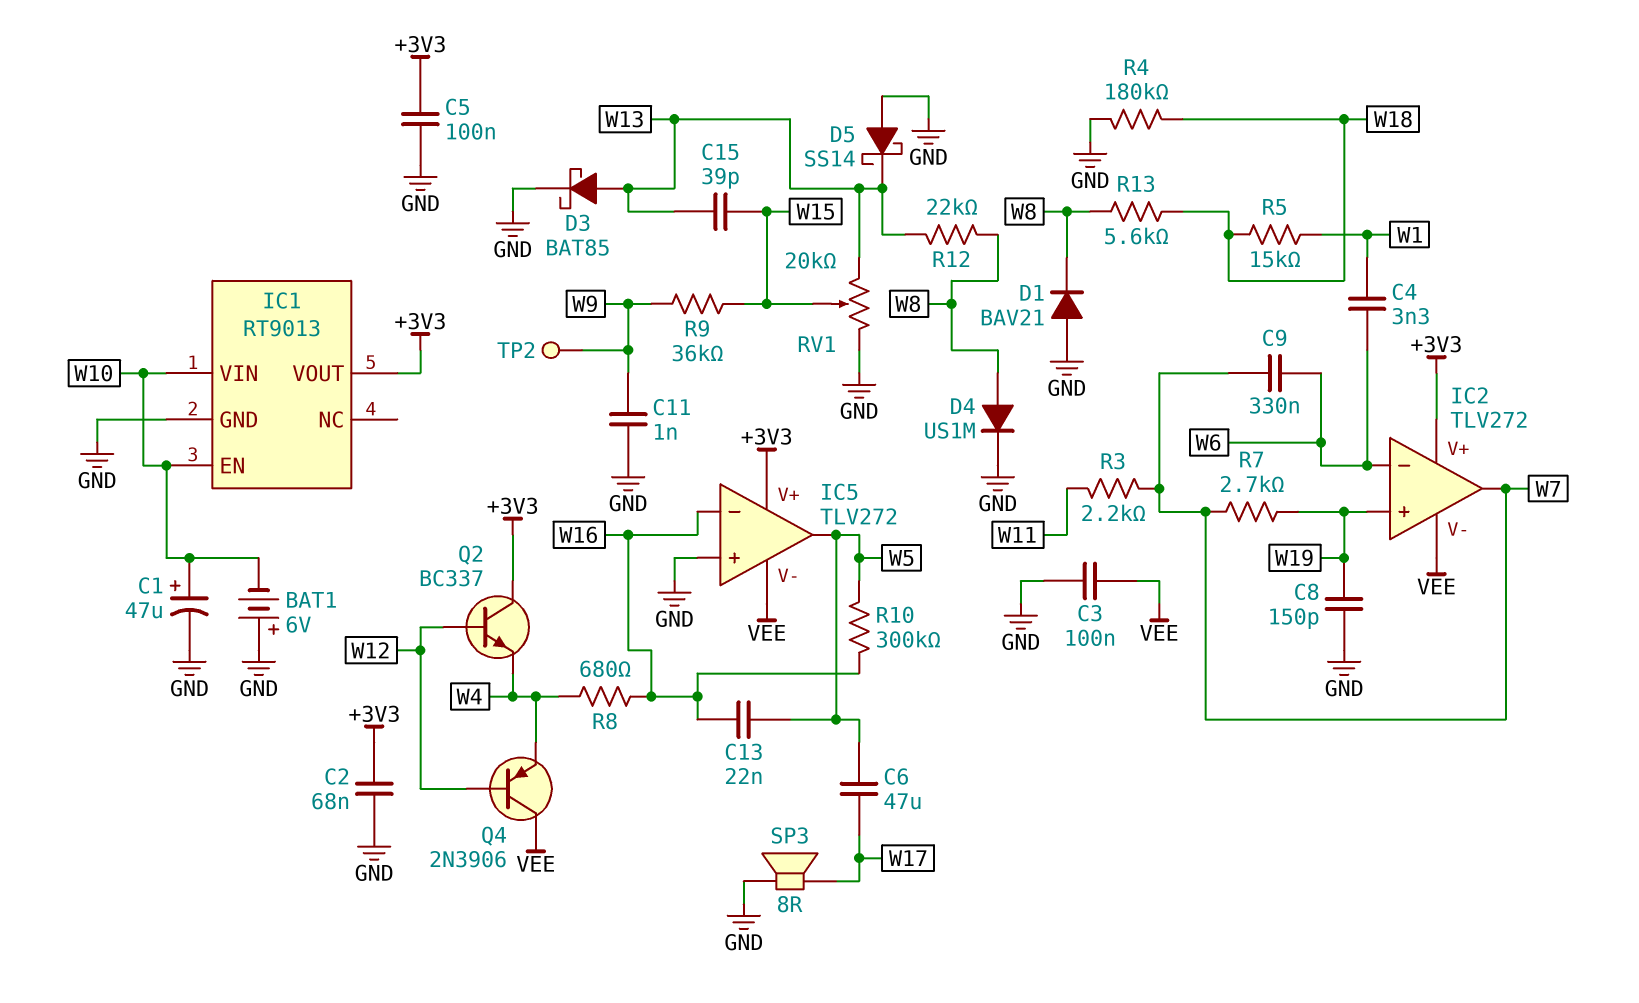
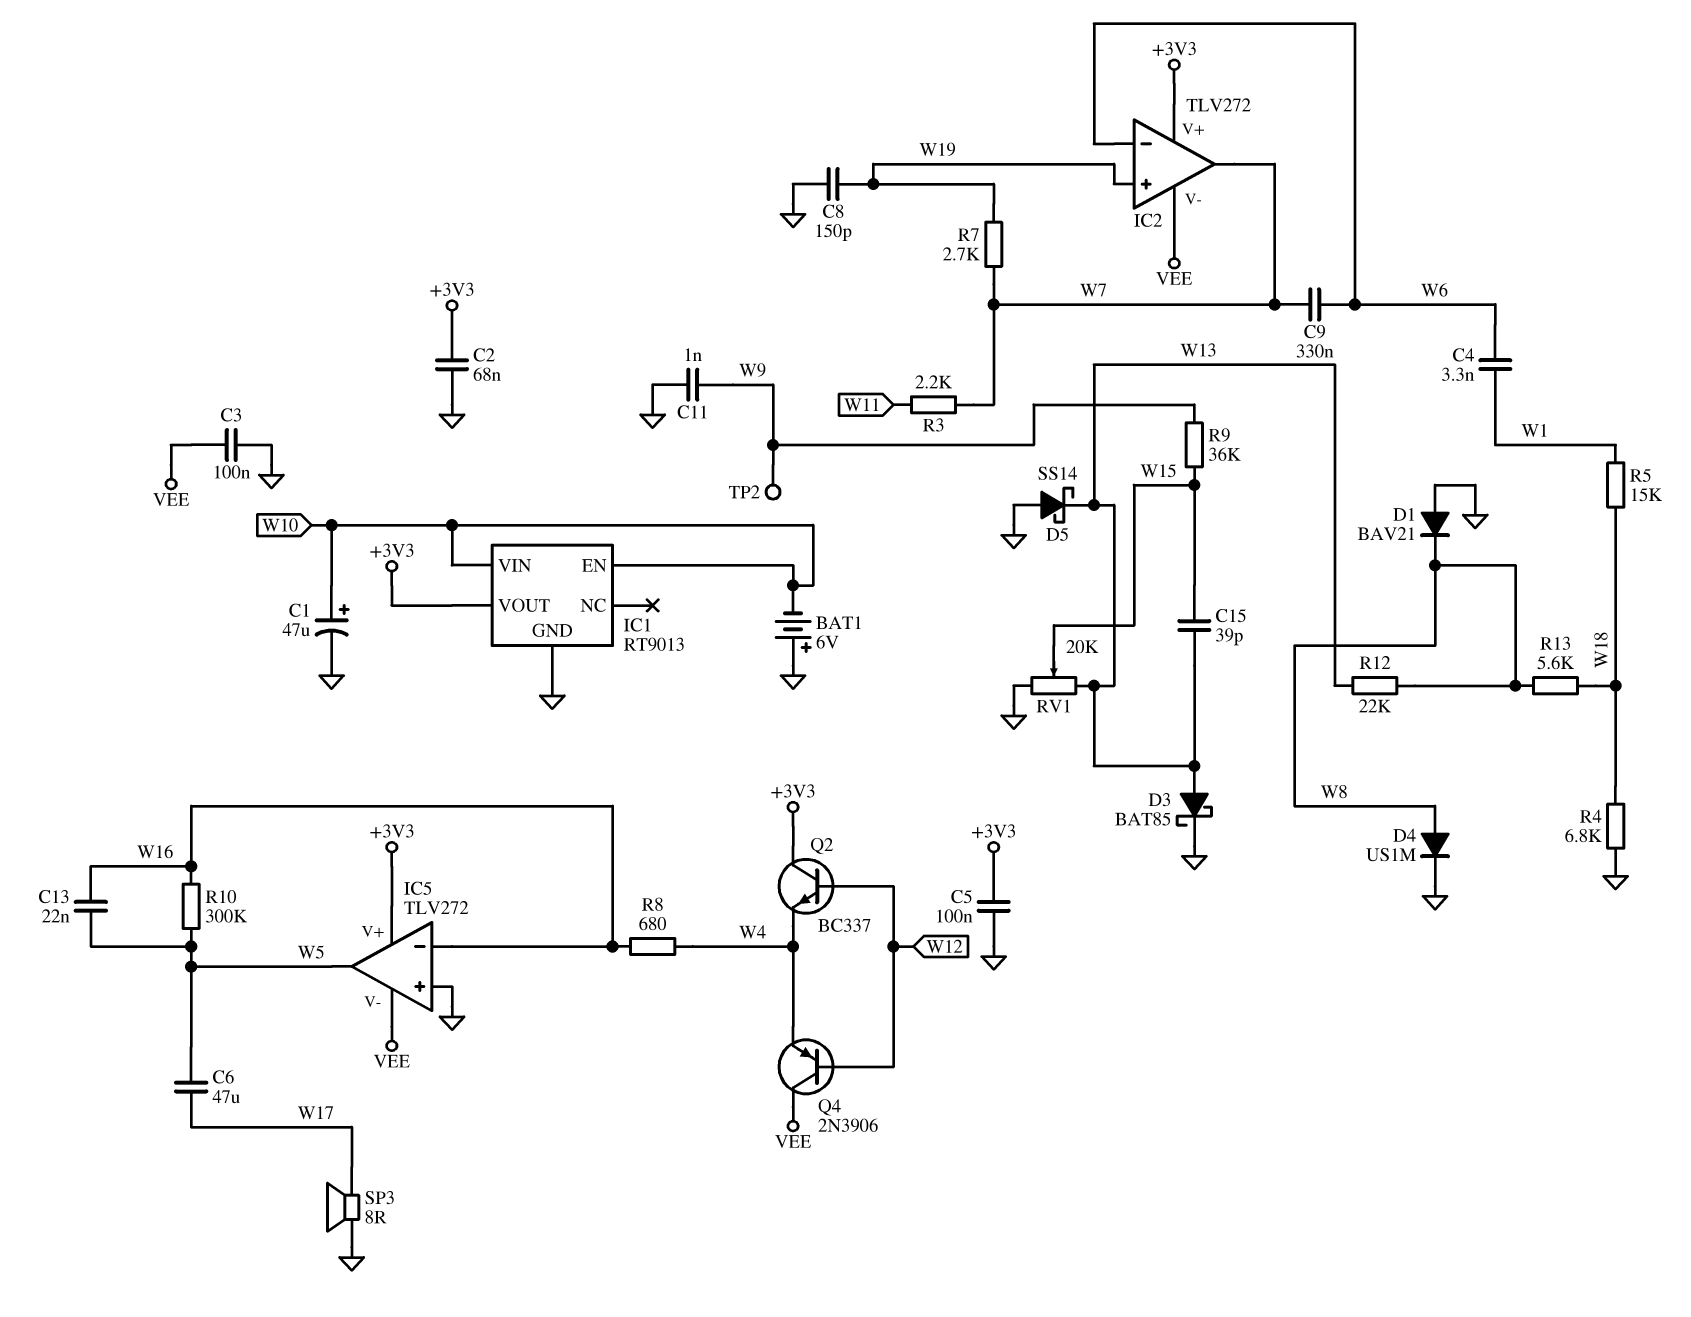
R4: 180k (GND, W18) -> 6.8k (GND, W18)

